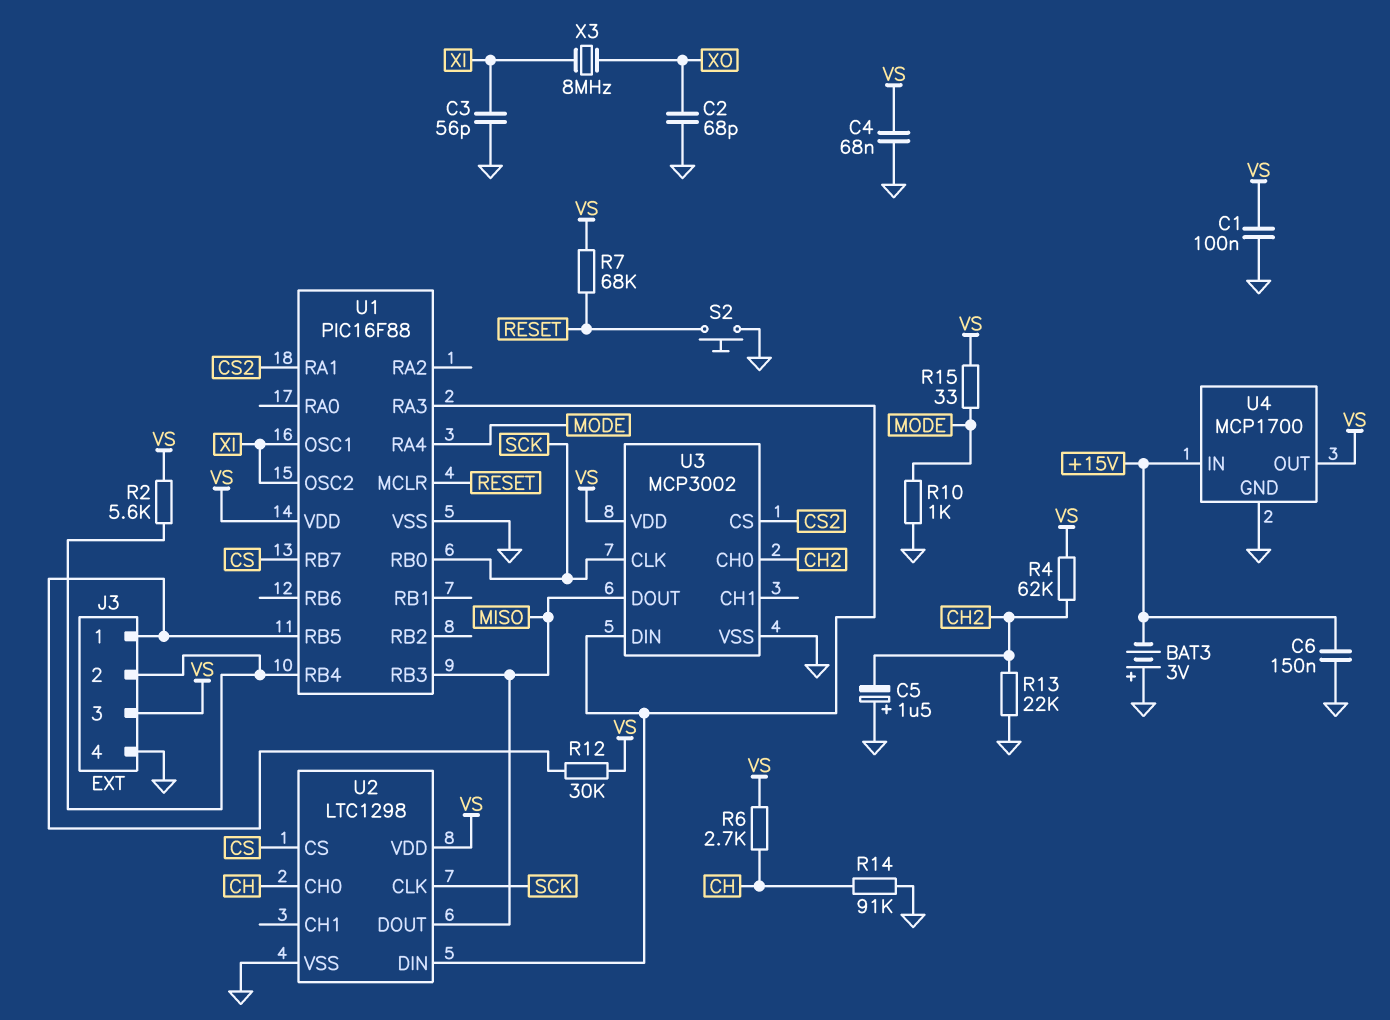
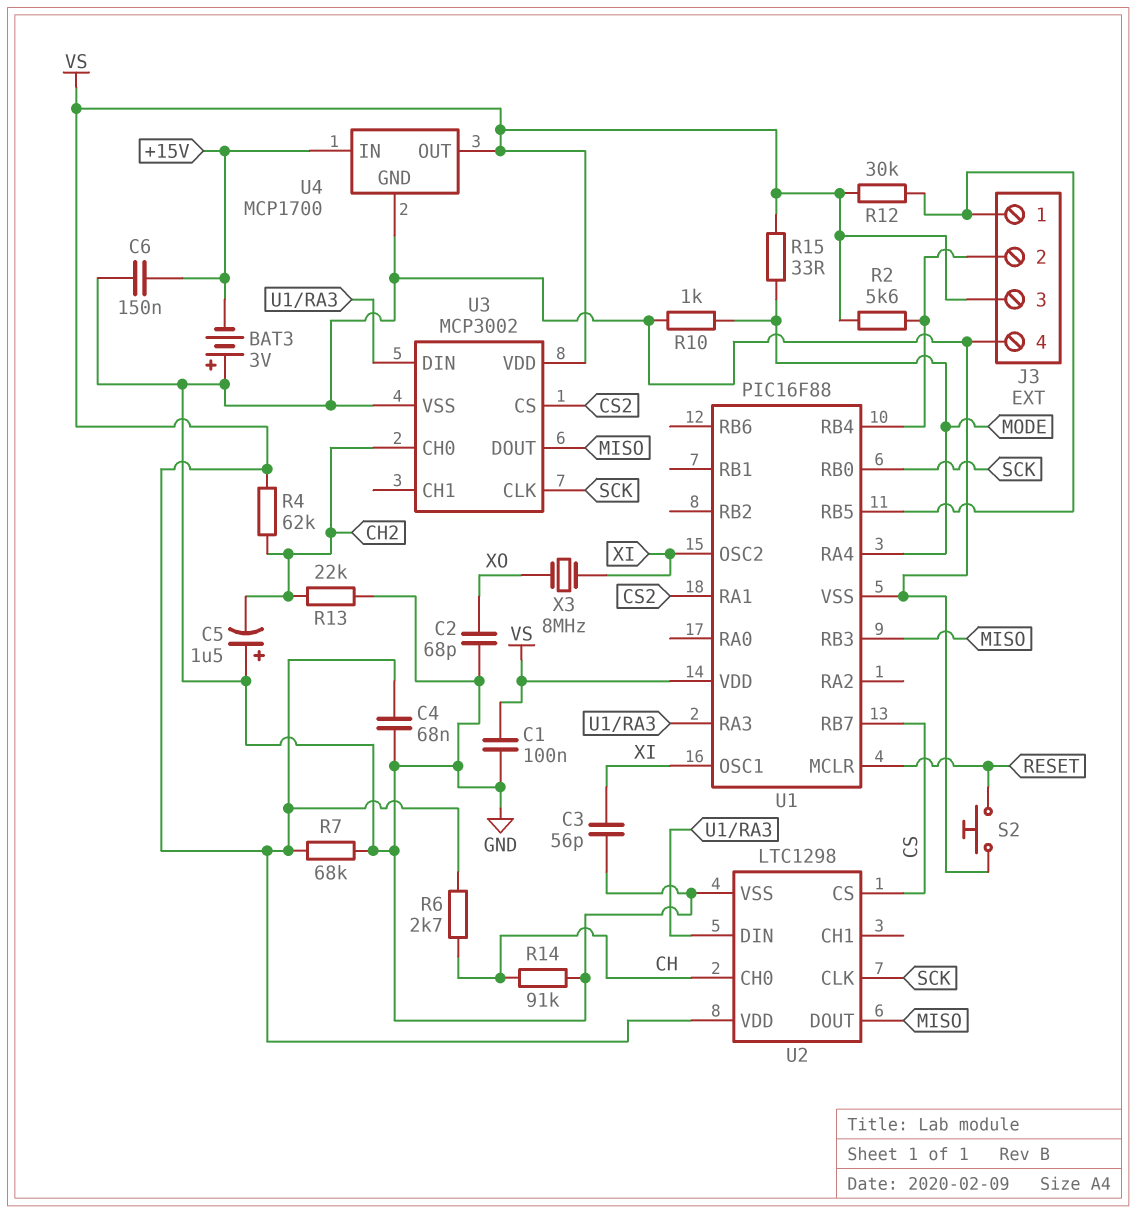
R7: 68k (RESET, VS) -> 68k (GND, VS)

